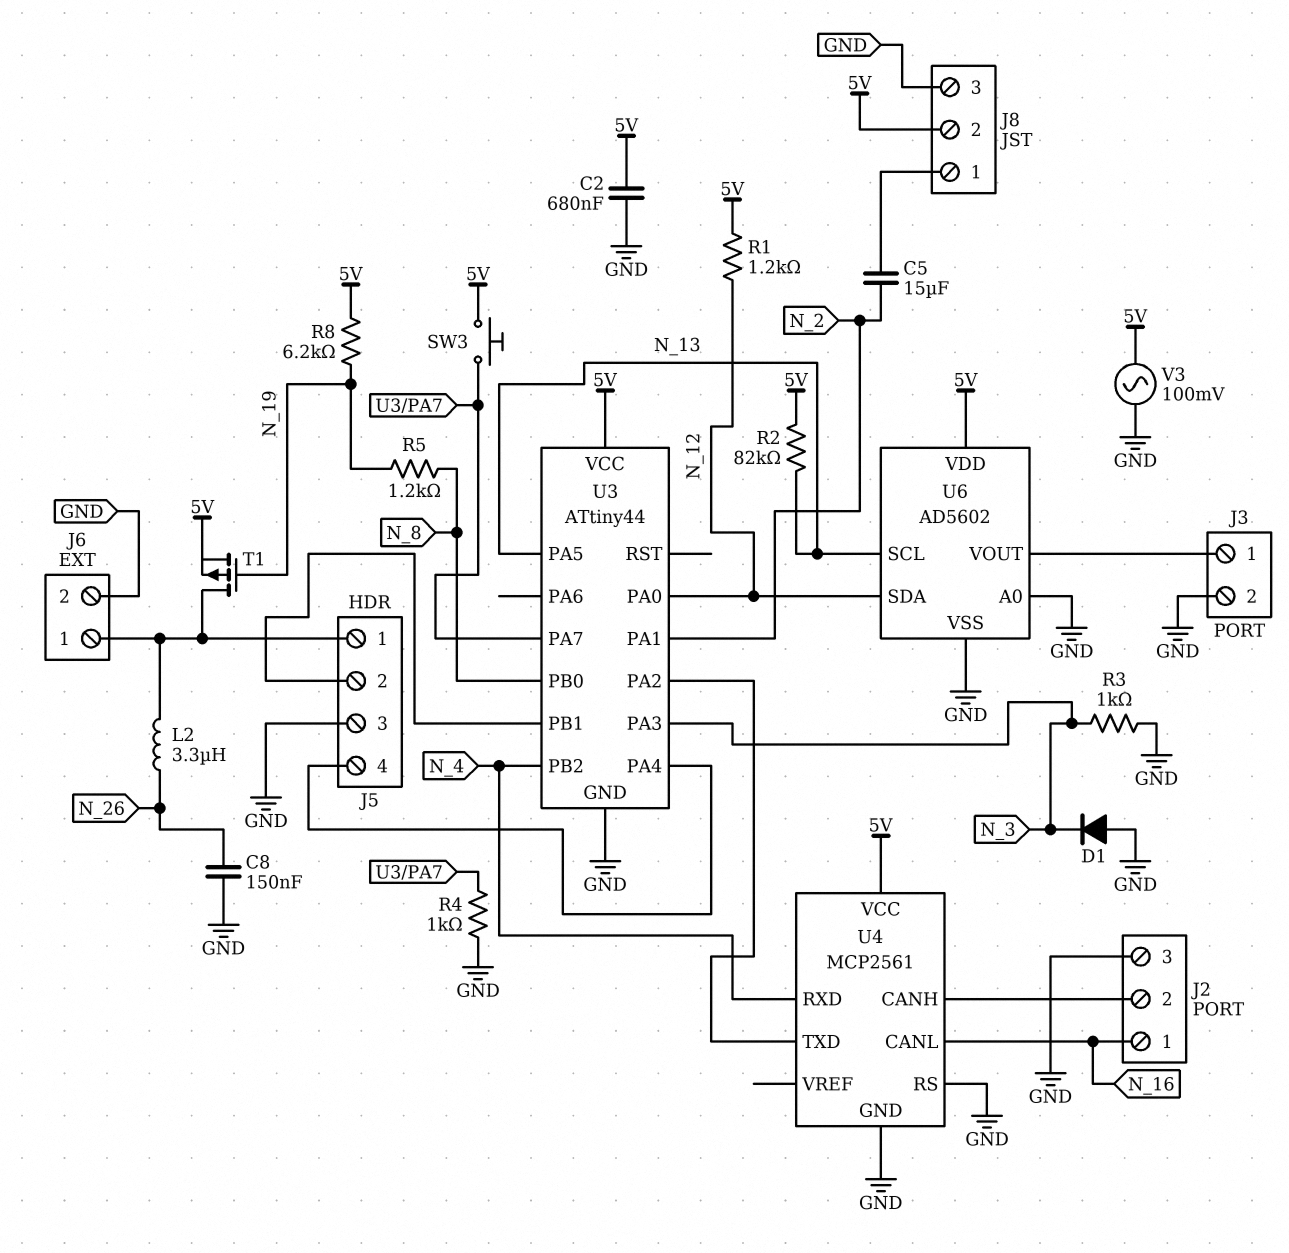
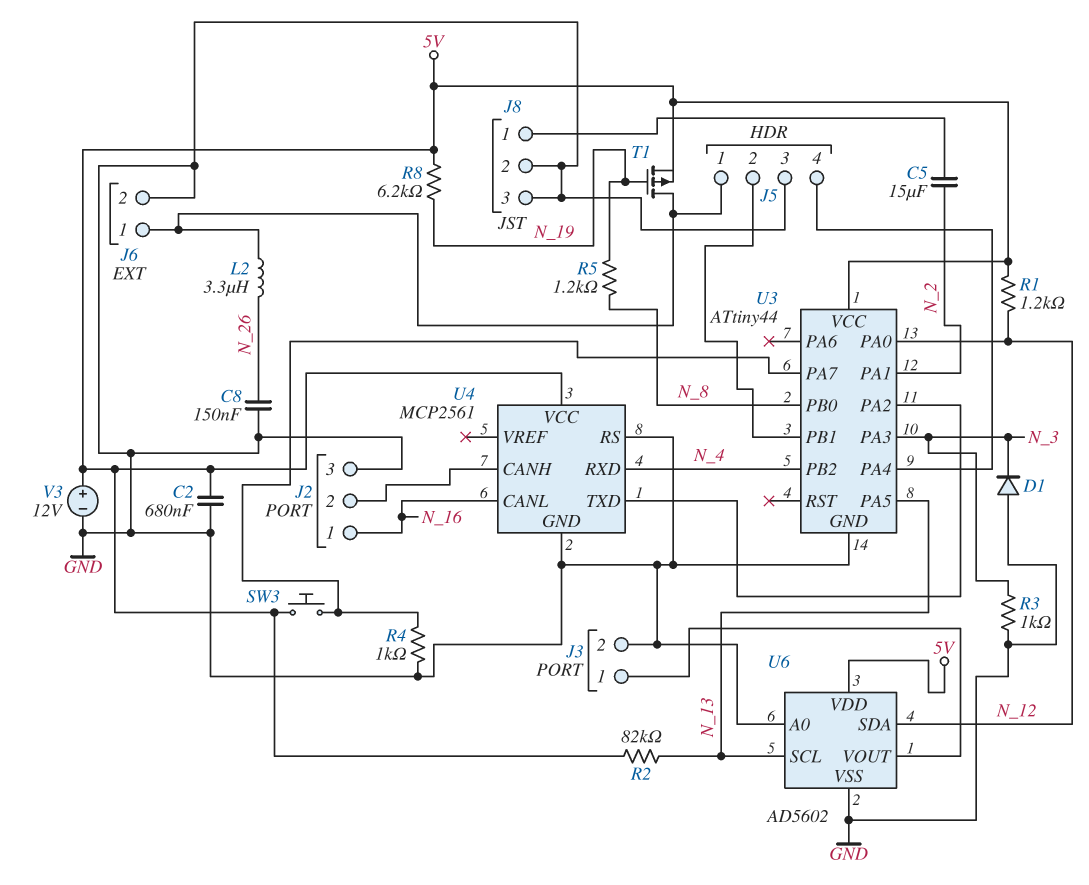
J8 pin 2: 5V -> GND
V3: AC 100mV (5V, GND) -> 12V (plus 5V, minus GND)

